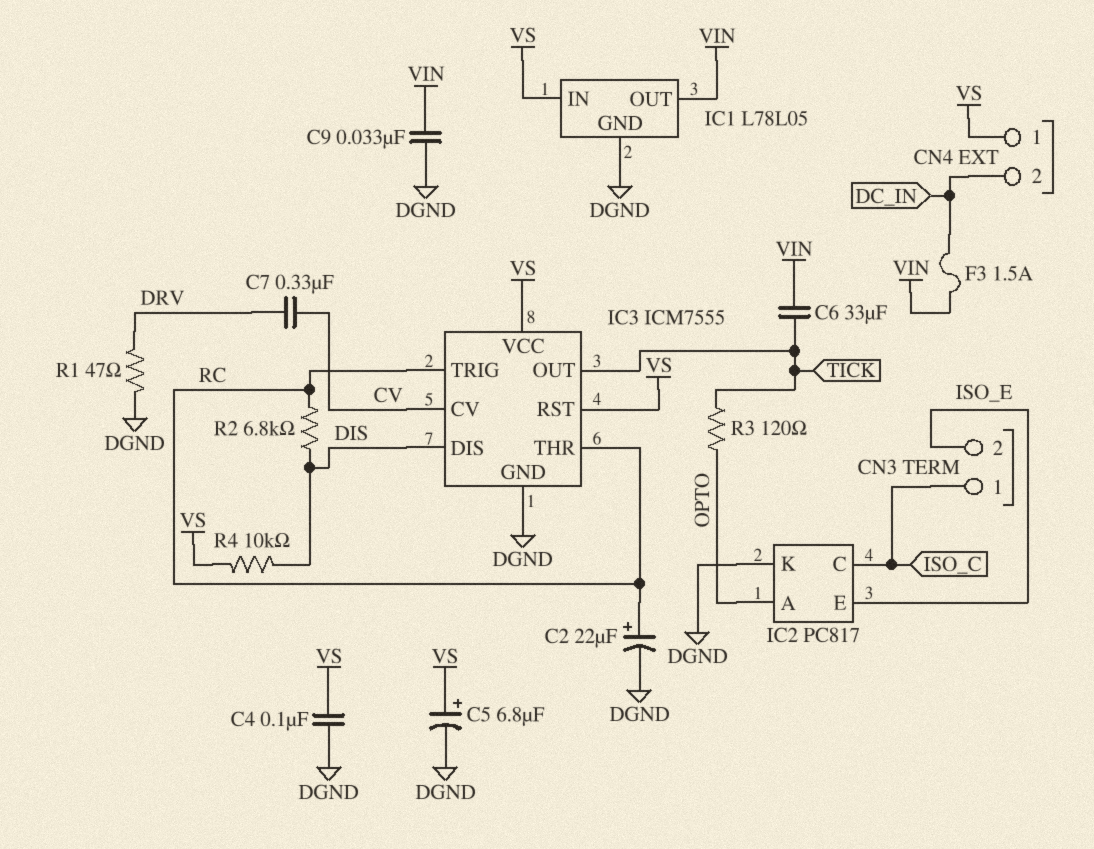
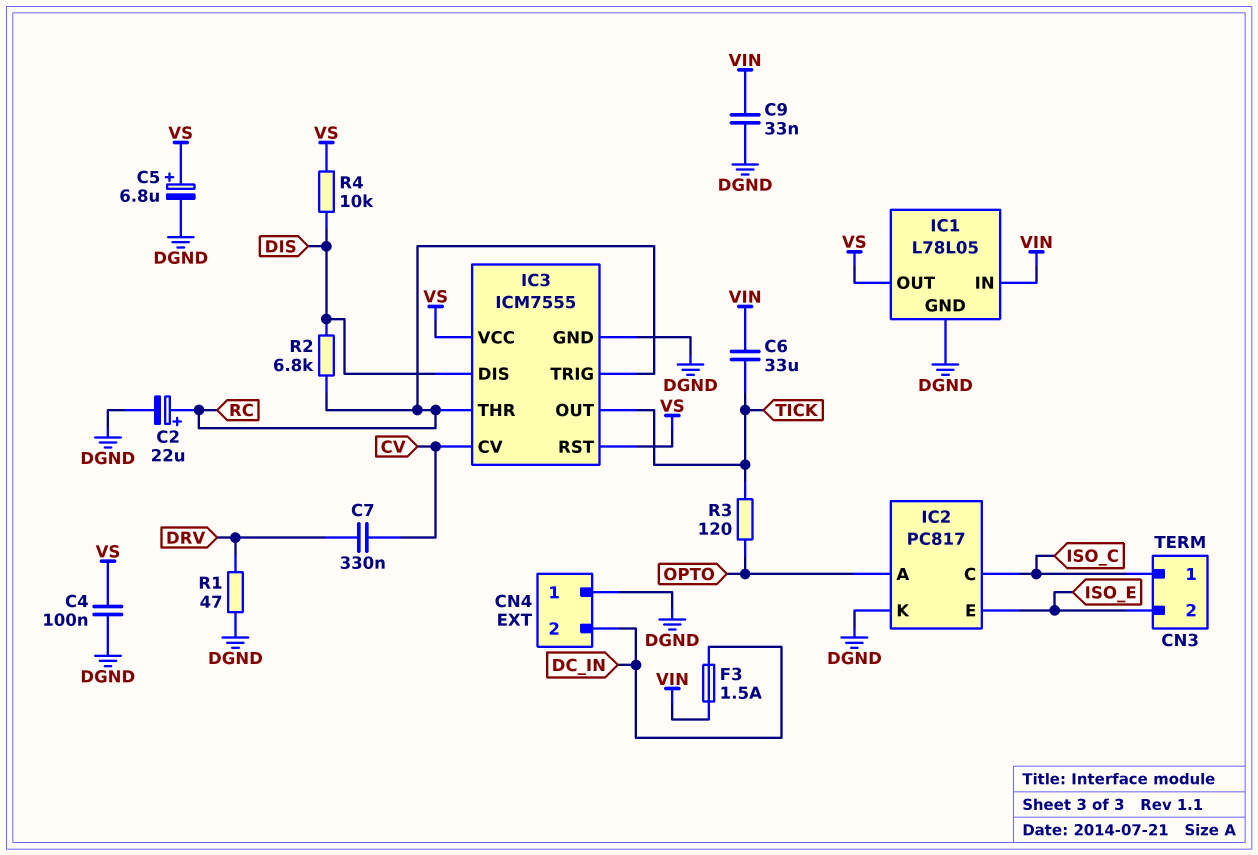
CN4 pin 1: VS -> DGND
IC1 pin IN: VS -> VIN
IC1 pin OUT: VIN -> VS

